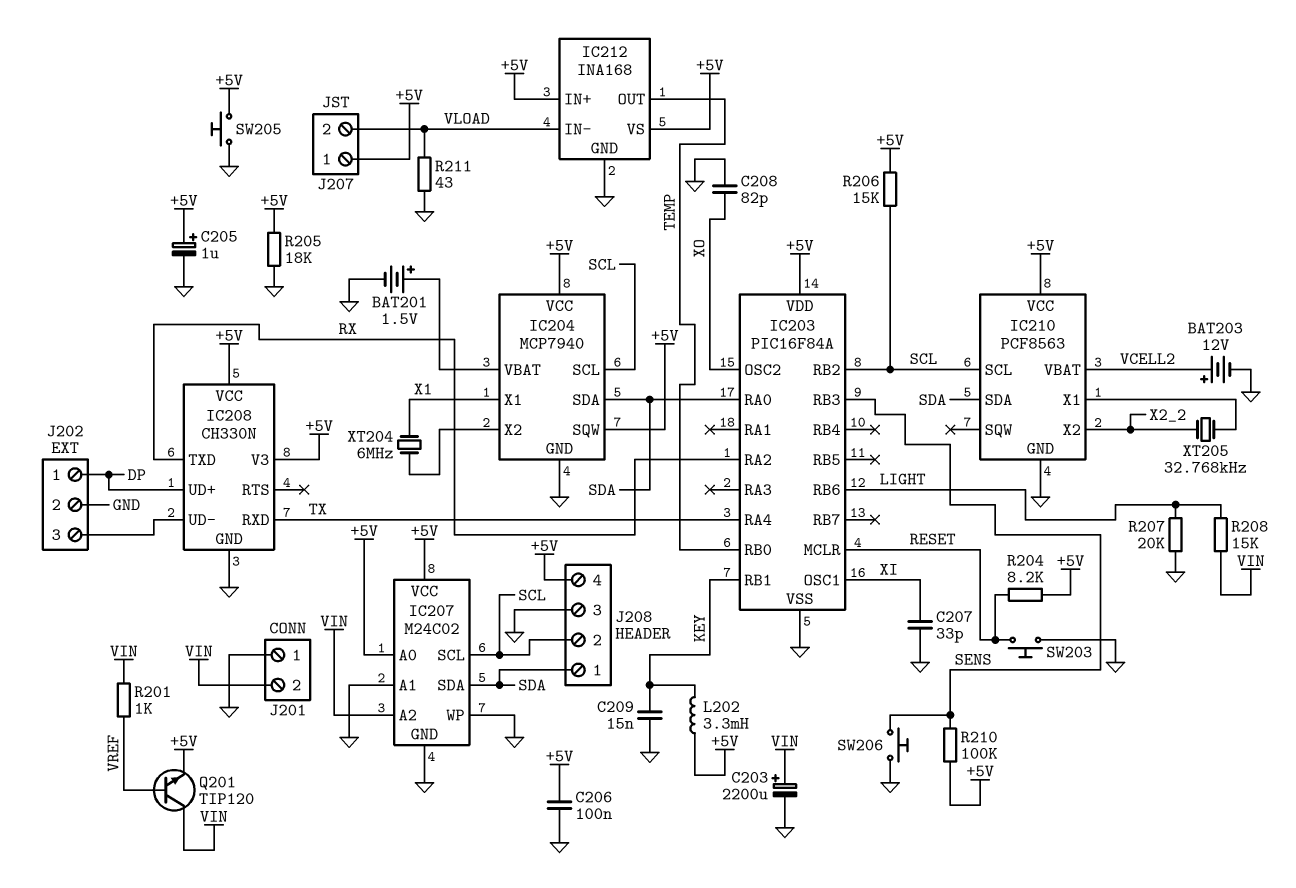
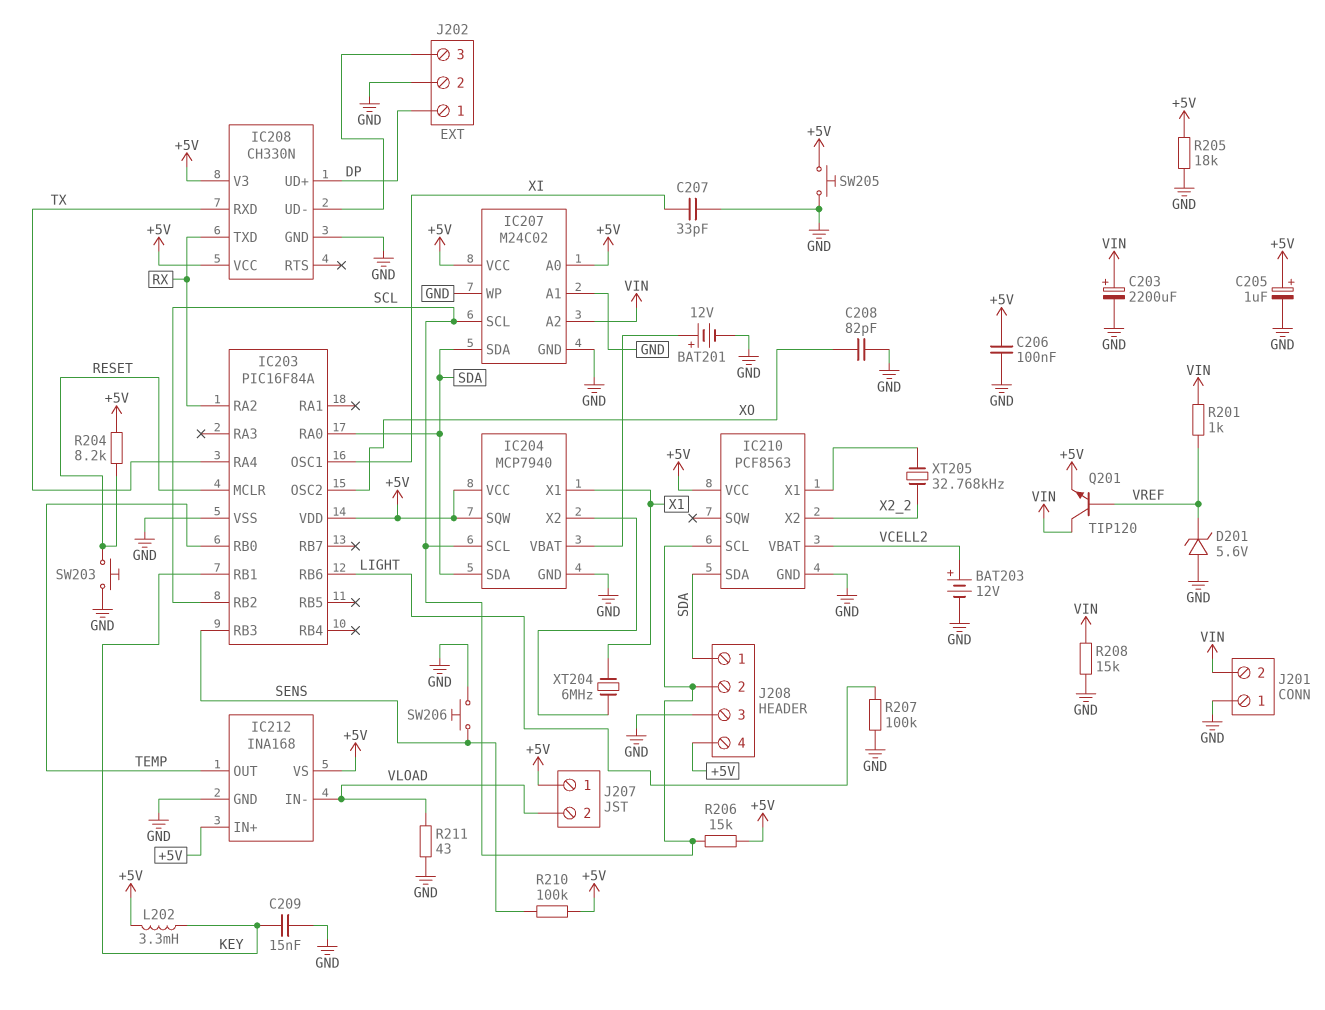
BAT201: 1.5V (plus IC204/VBAT, minus GND) -> 12V (plus IC204/VBAT, minus GND)
D201: none -> zener 5.6V (A GND, K VREF)
R207: 20k (GND, LIGHT) -> 100k (GND, LIGHT)
R208: 15k (LIGHT, VIN) -> 15k (GND, VIN)

